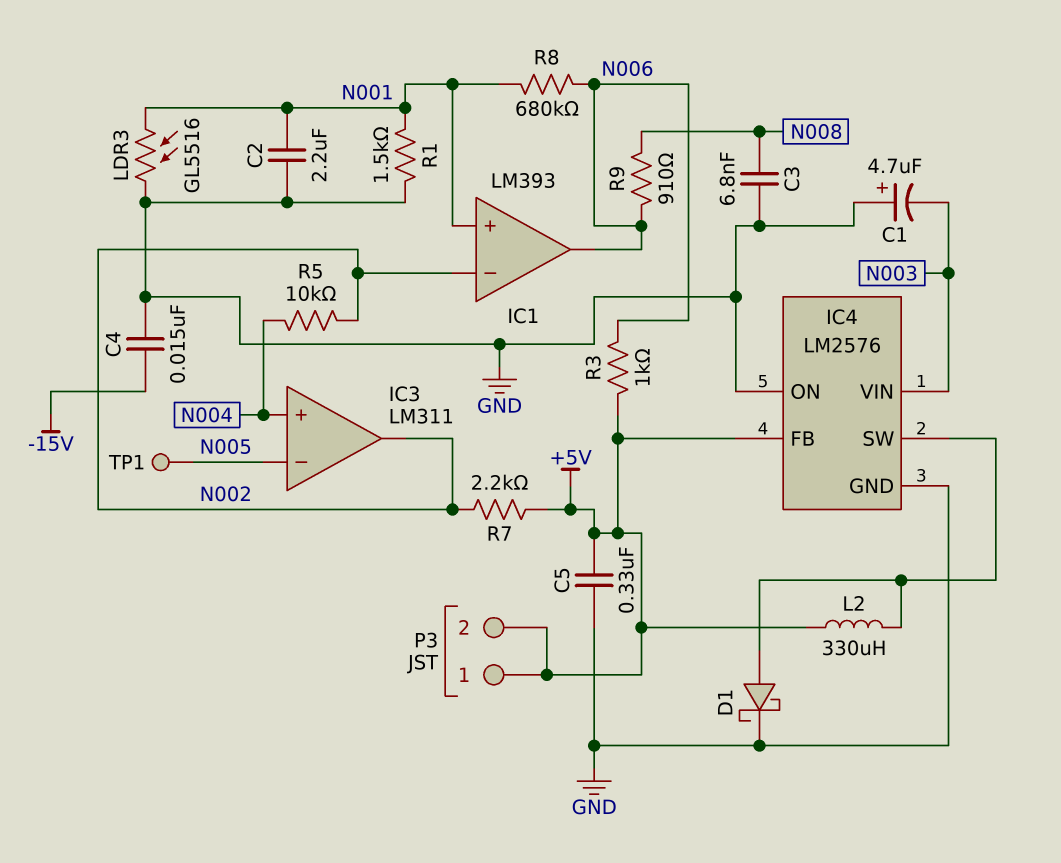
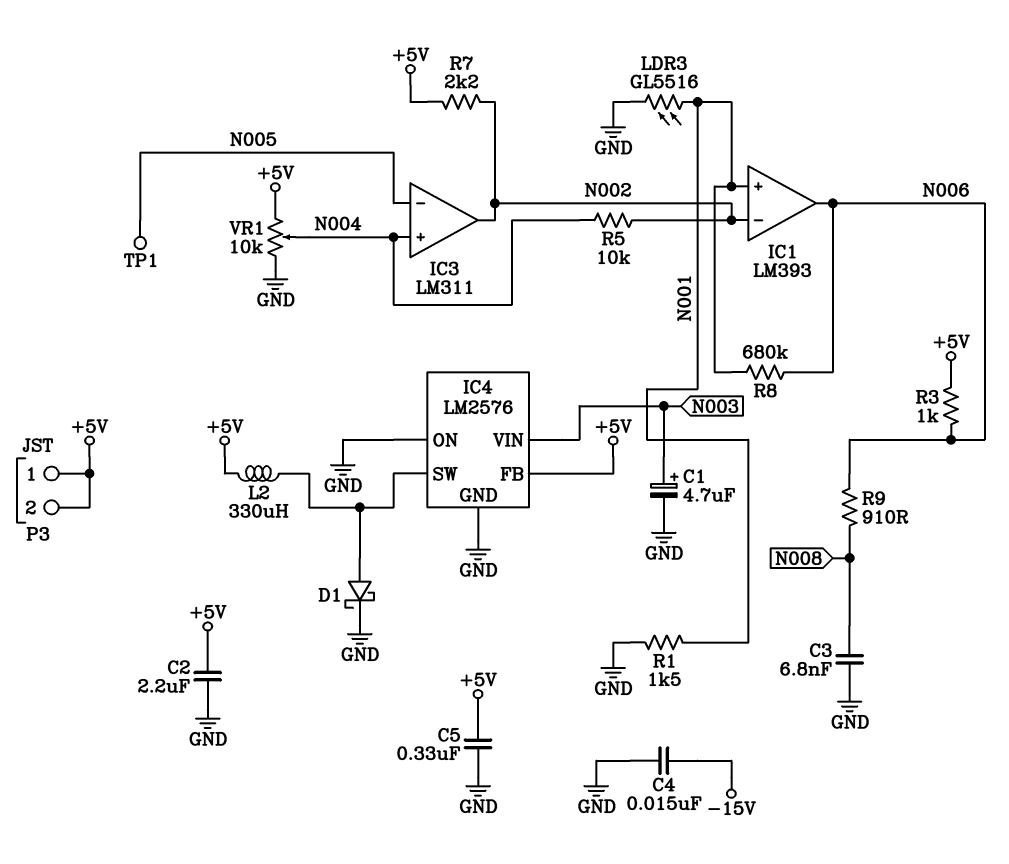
C1: 4.7uF (plus GND, minus N003) -> 4.7uF (plus N003, minus GND)
C2: 2.2uF (GND, N001) -> 2.2uF (+5V, GND)
VR1: none -> 10k (+5V, GND, wiper N004)

